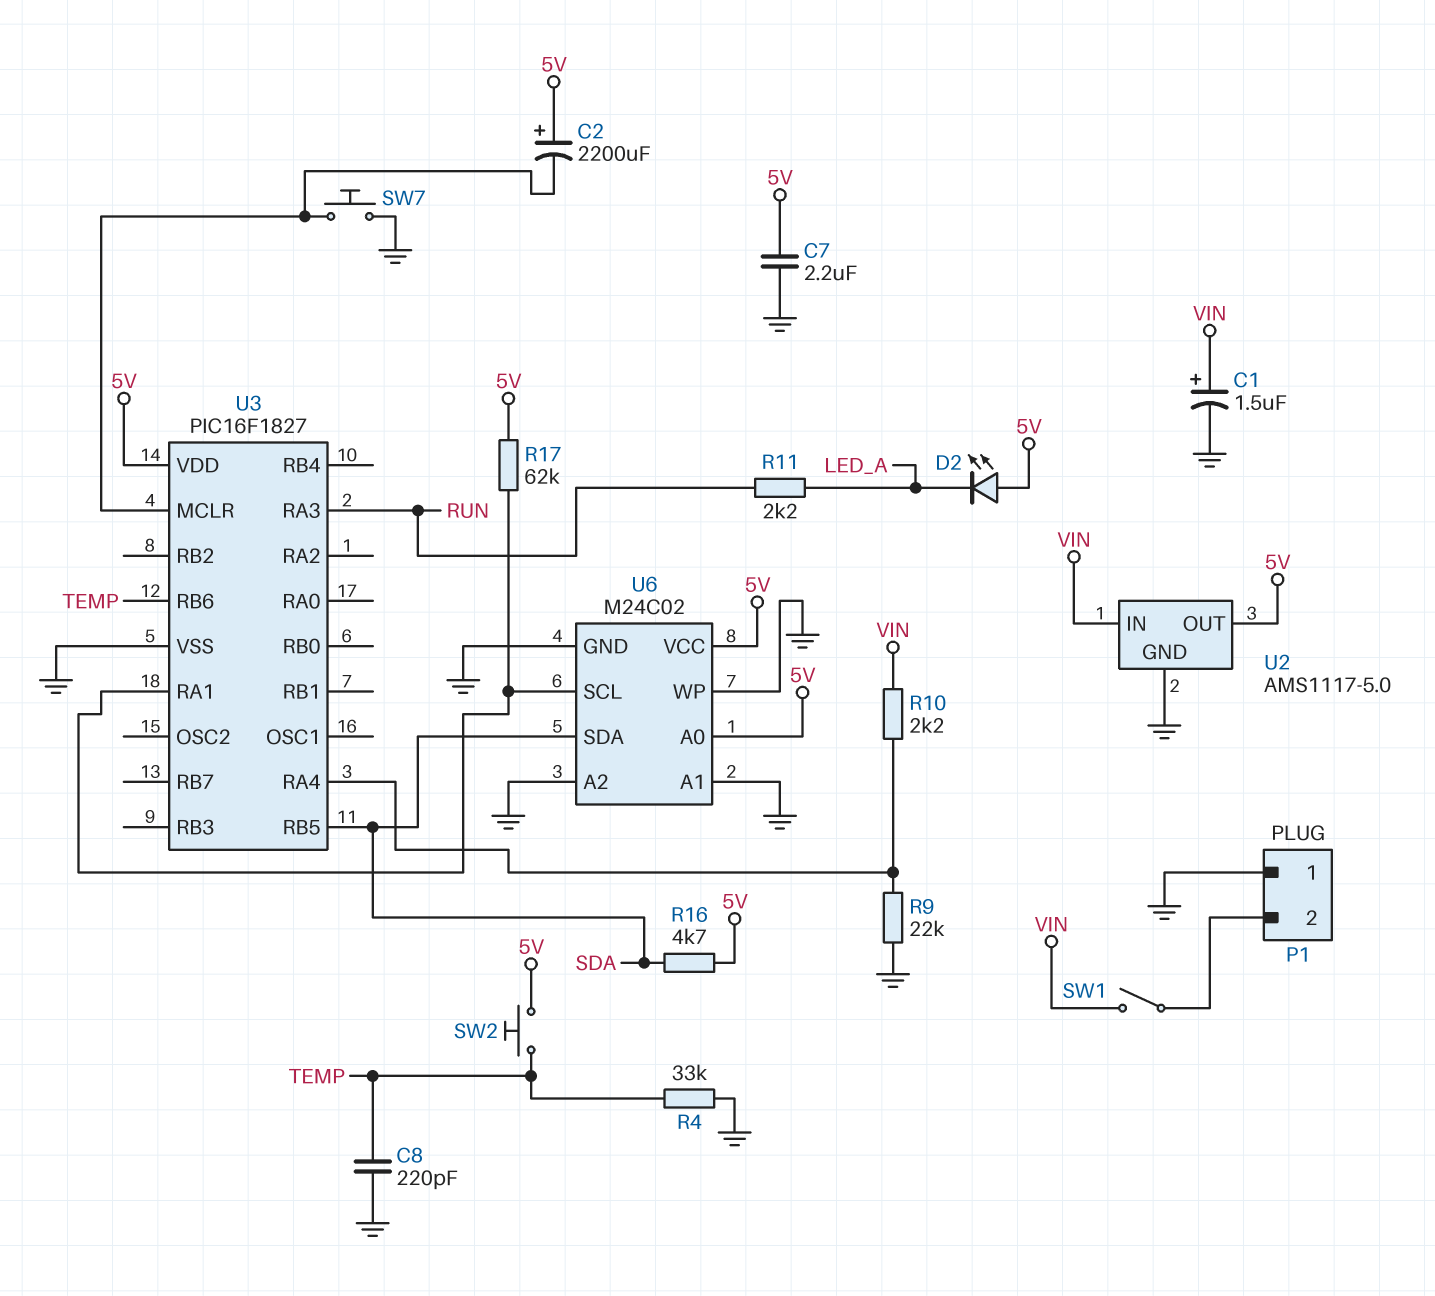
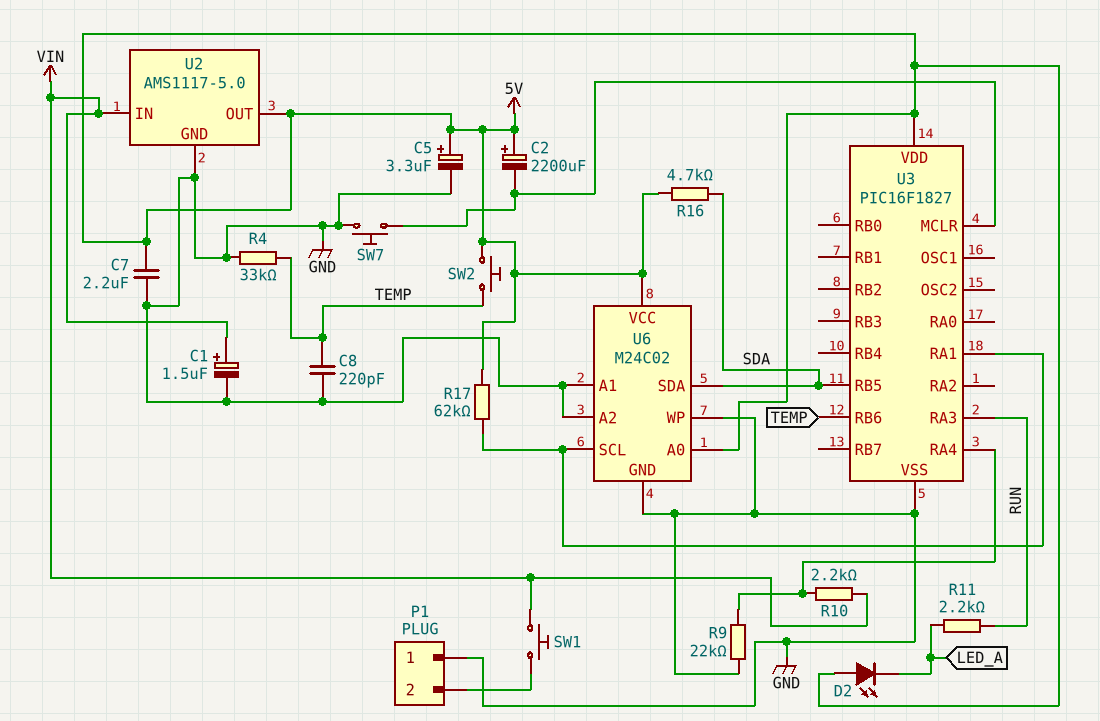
C5: none -> 3.3uF (plus 5V, minus GND)
SW1: switch (P1/2, VIN) -> button (P1/2, VIN)

